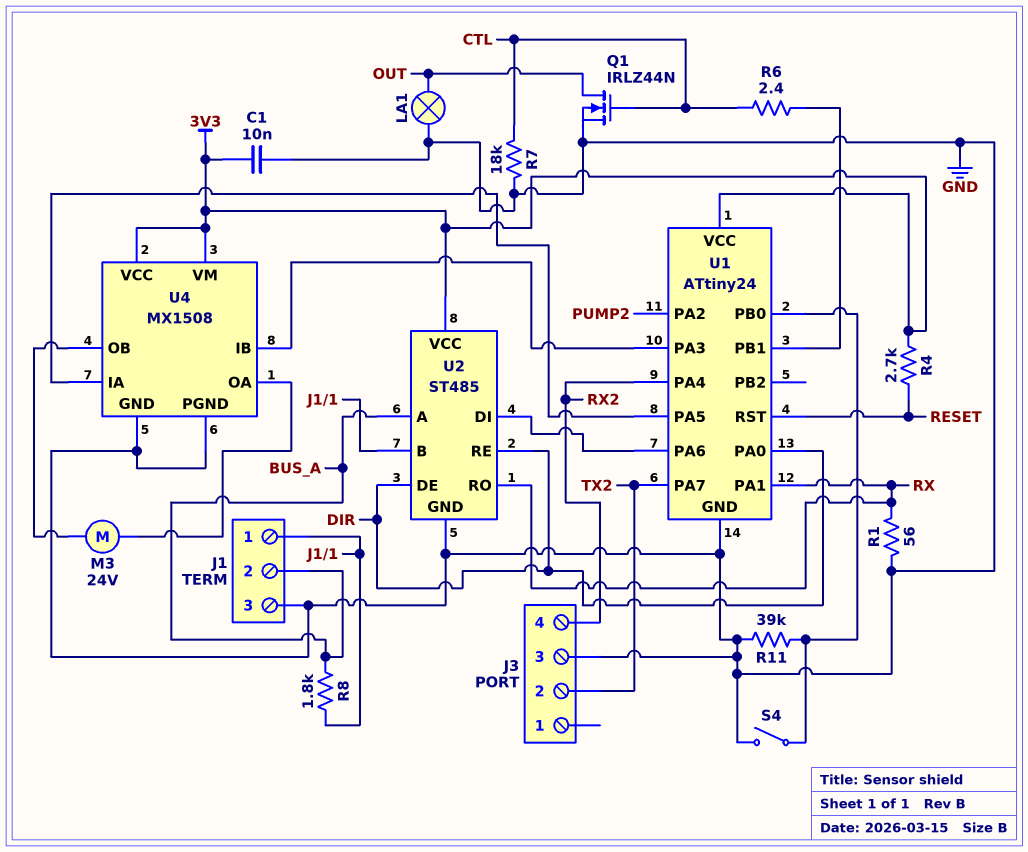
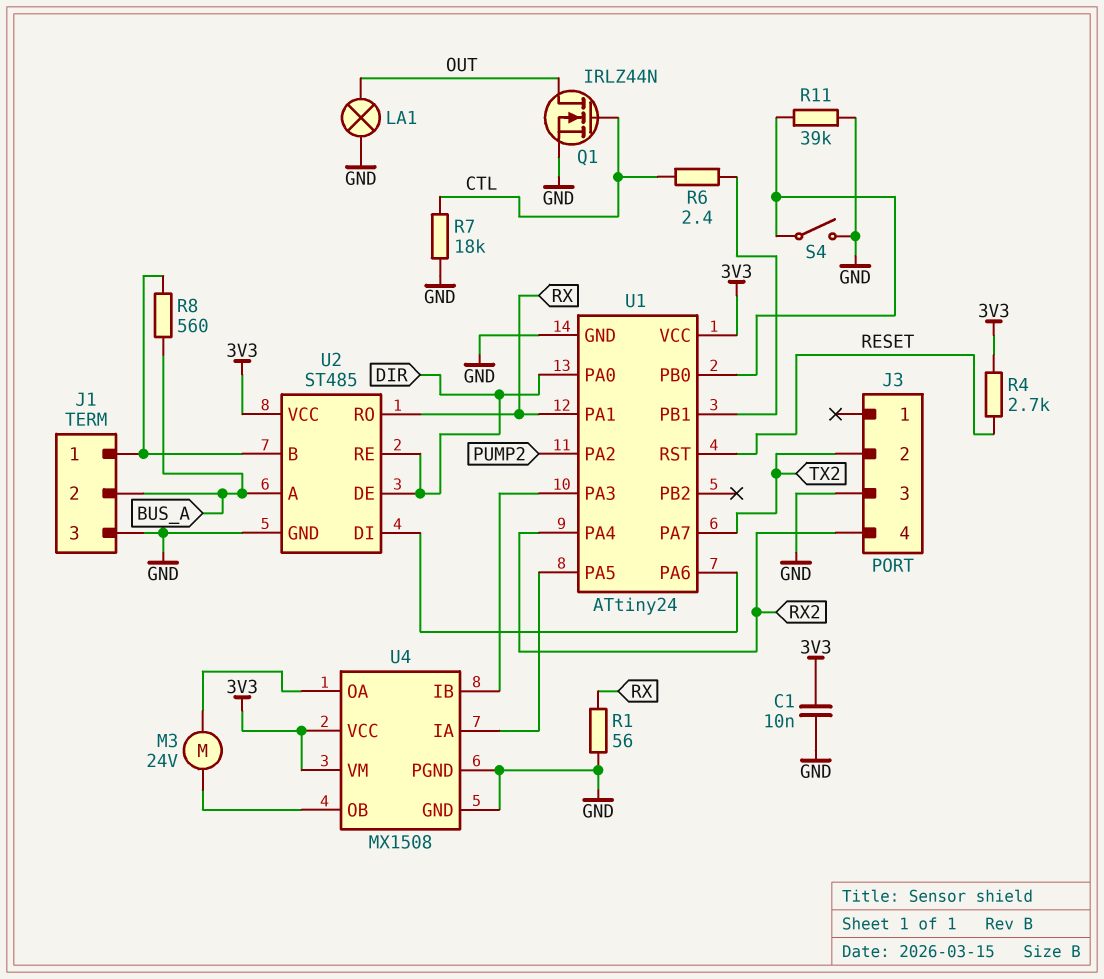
R8: 1.8k (BUS_A, J1/1) -> 560 (BUS_A, J1/1)

